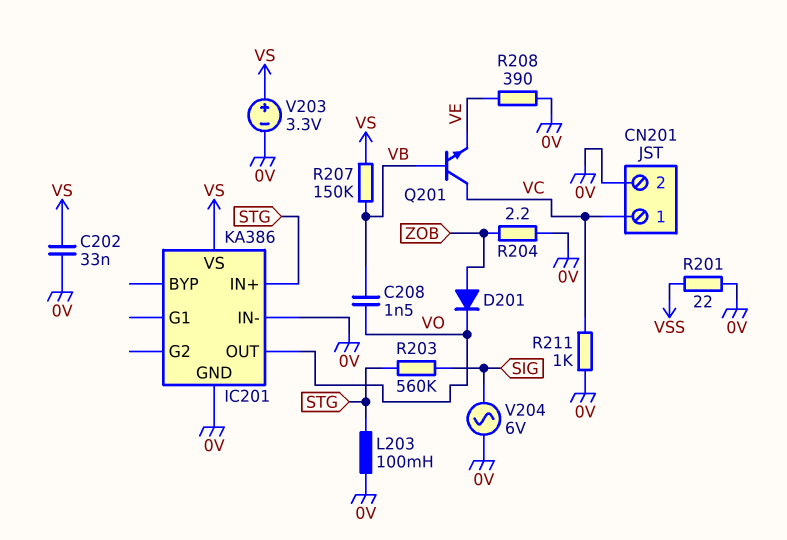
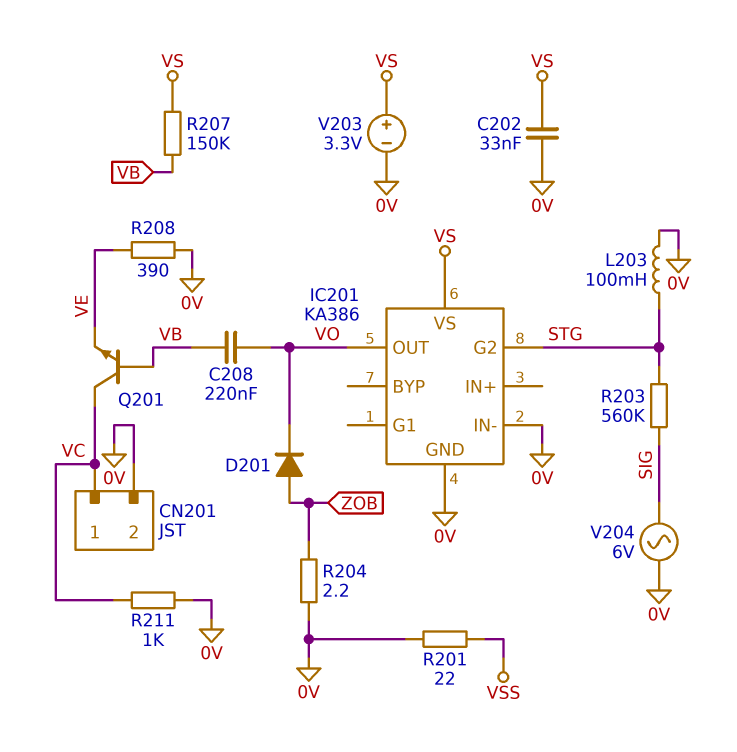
C208: 1.5nF (VB, VO) -> 220nF (VB, VO)
IC201 pin G2: none -> STG
IC201 pin IN+: STG -> none

